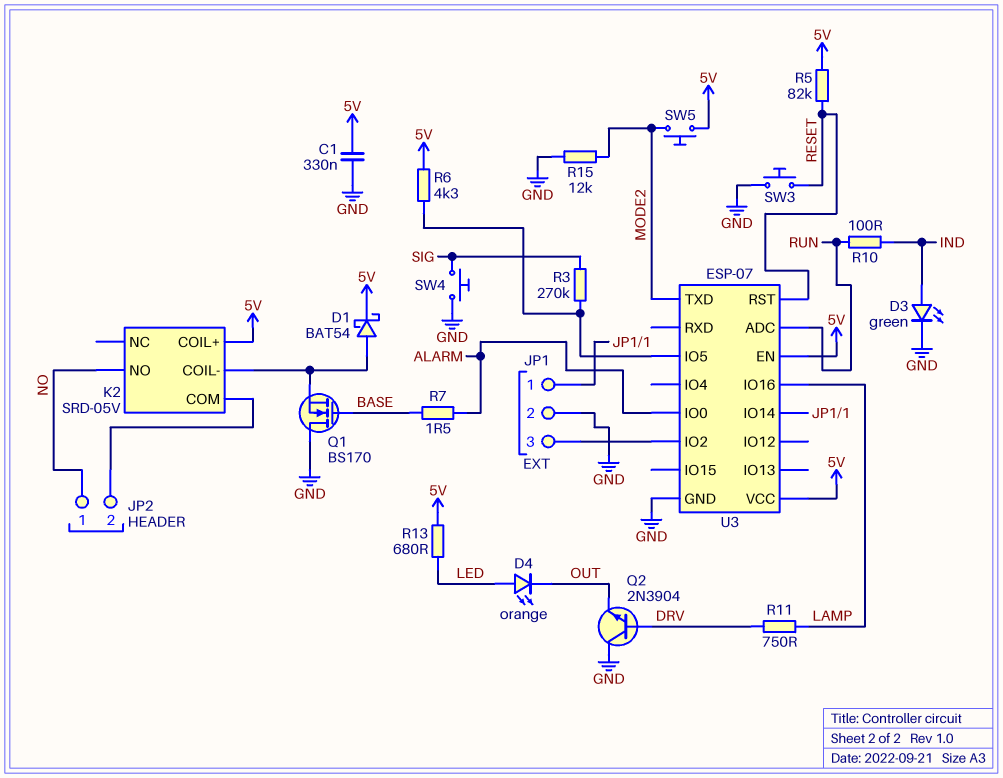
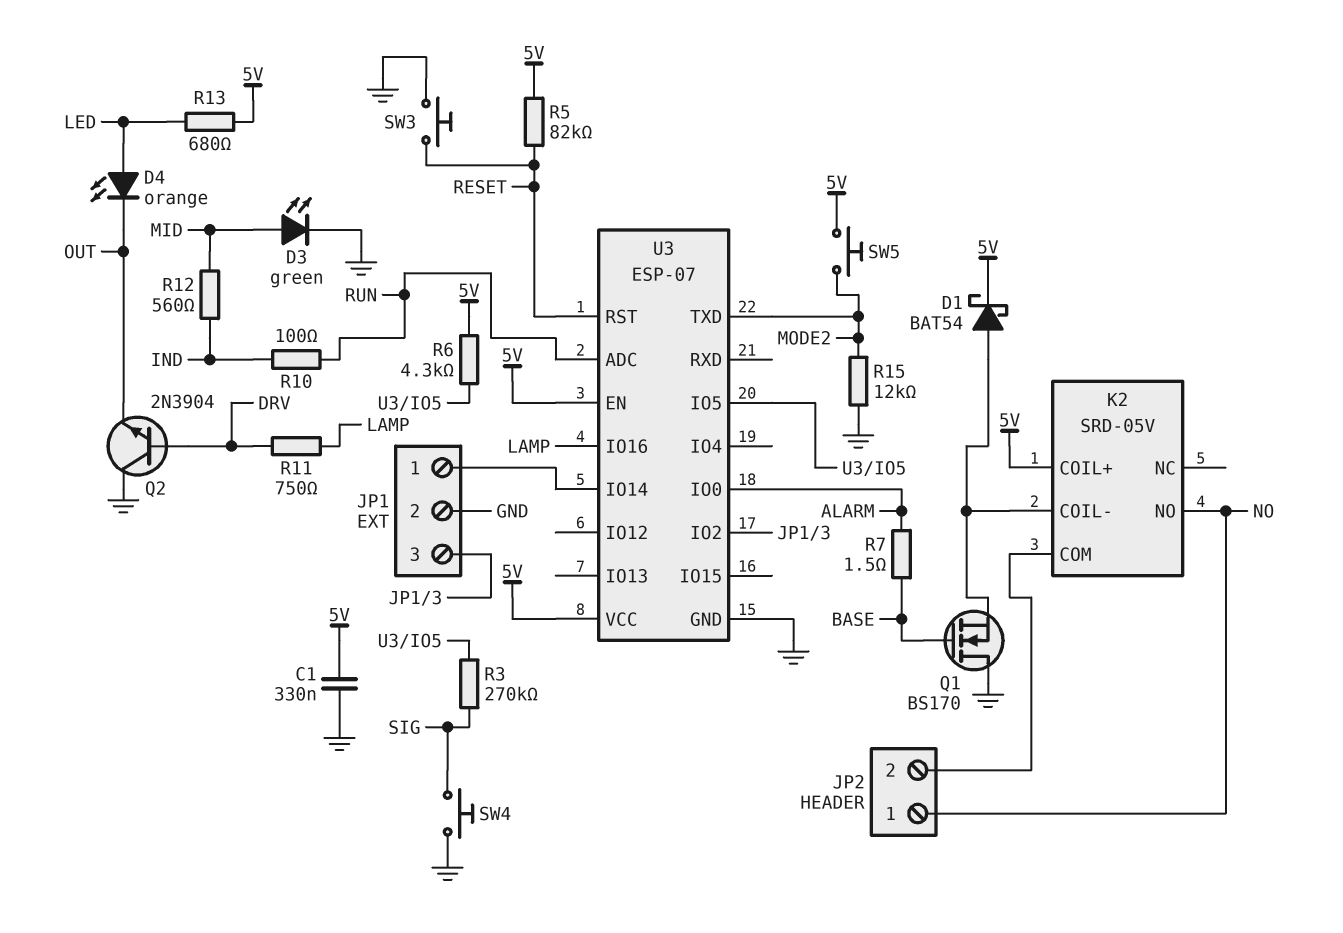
D3: LED green (A IND, K GND) -> LED green (A MID, K GND)
R12: none -> 560 (IND, MID)

